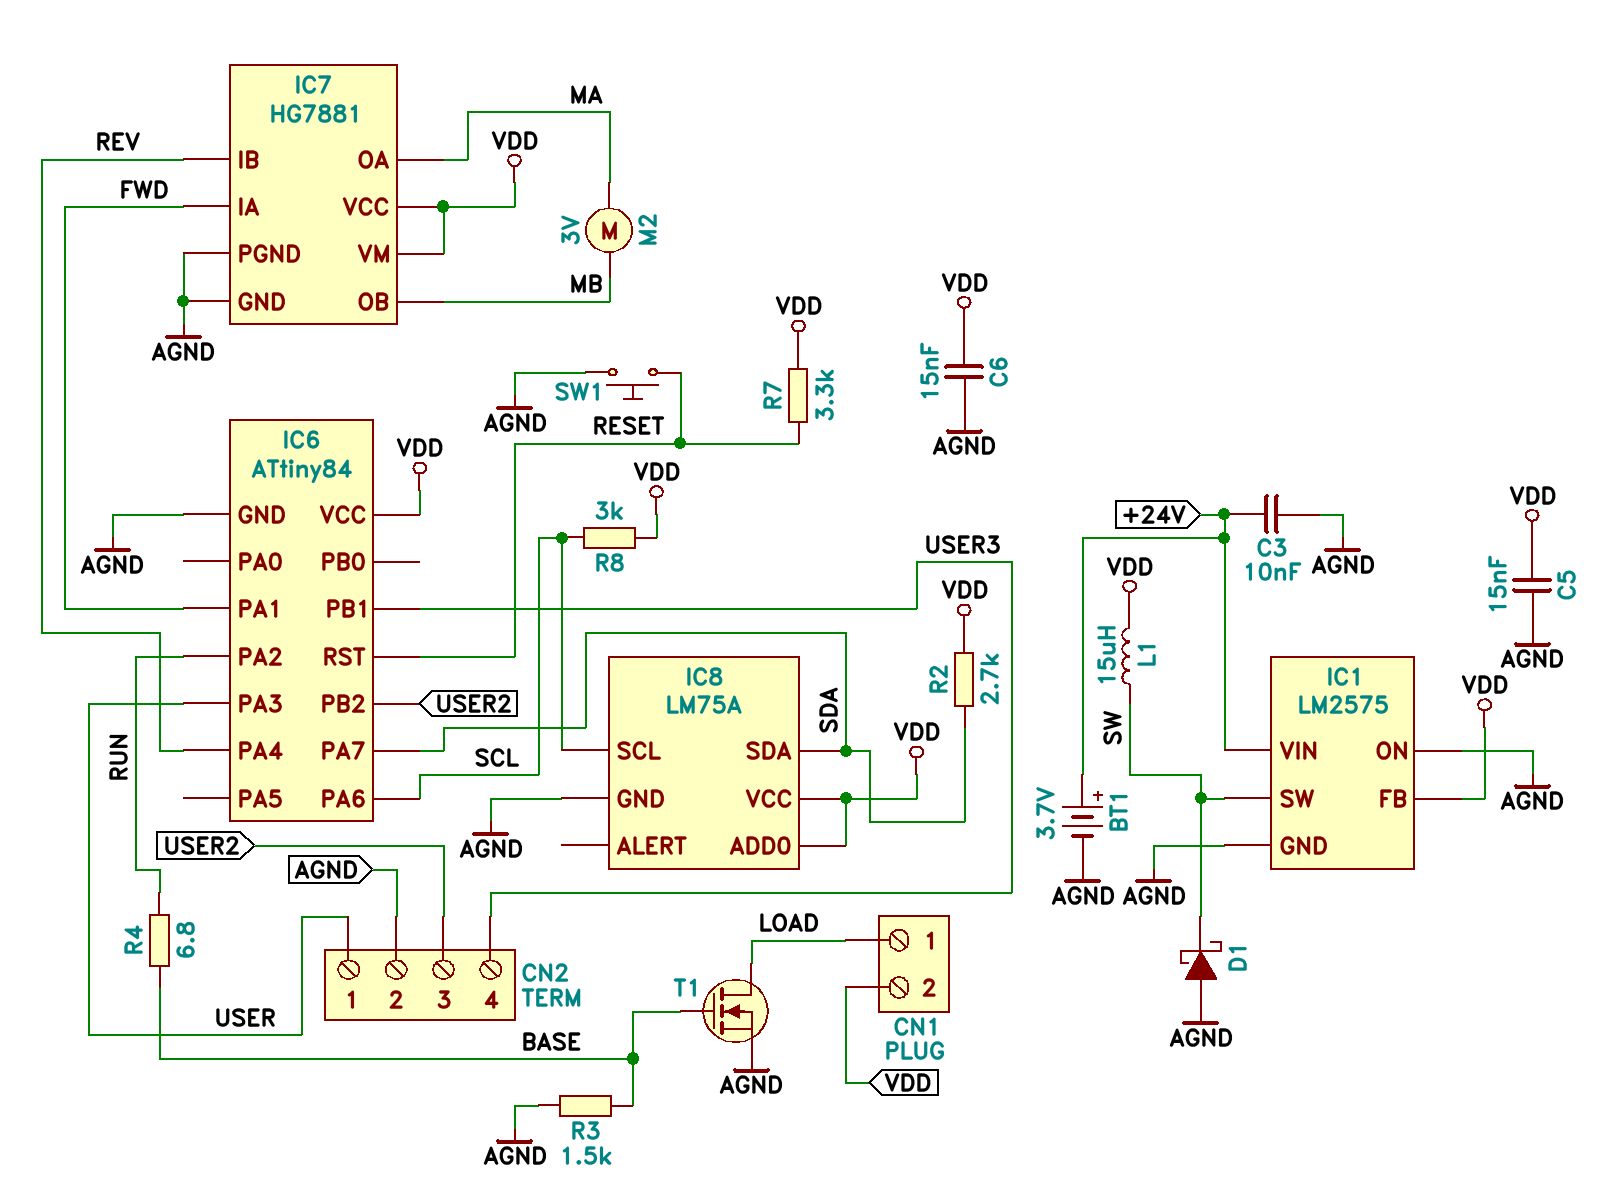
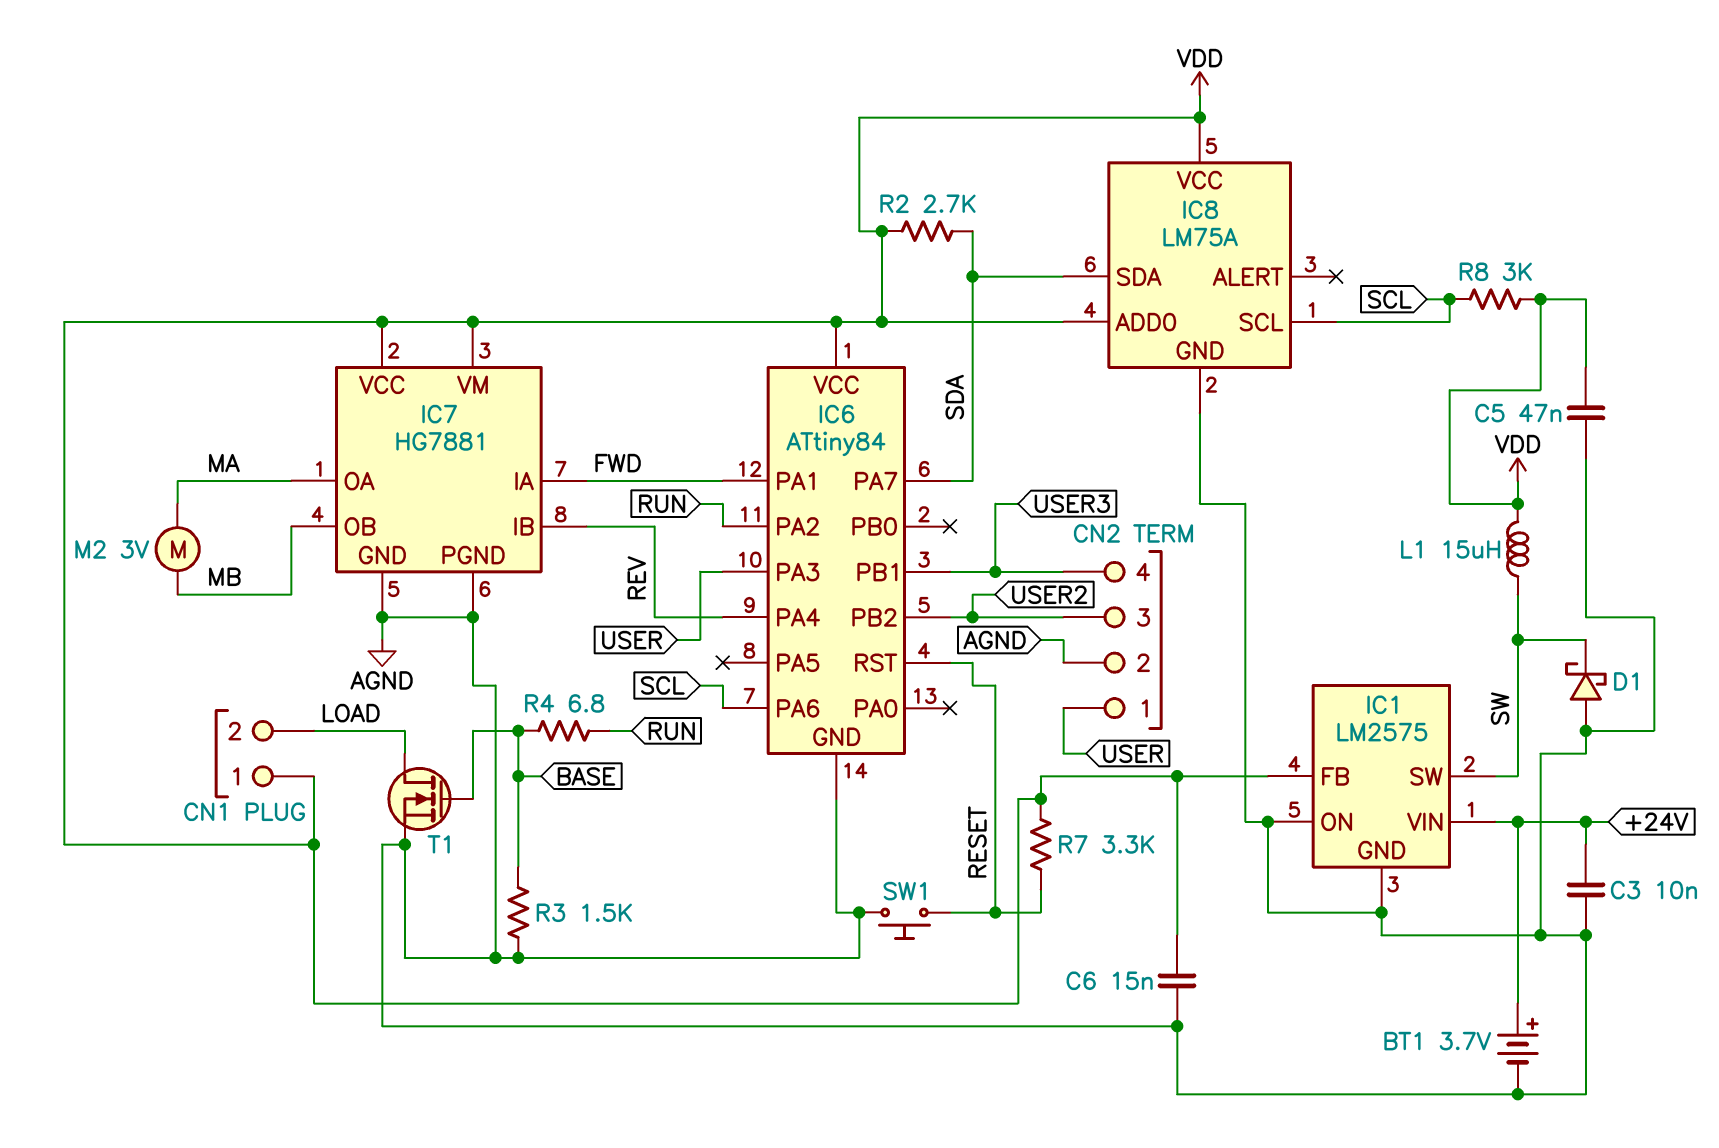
C5: 15nF (AGND, VDD) -> 47nF (AGND, VDD)
CN1 pin 1: LOAD -> VDD
CN1 pin 2: VDD -> LOAD

